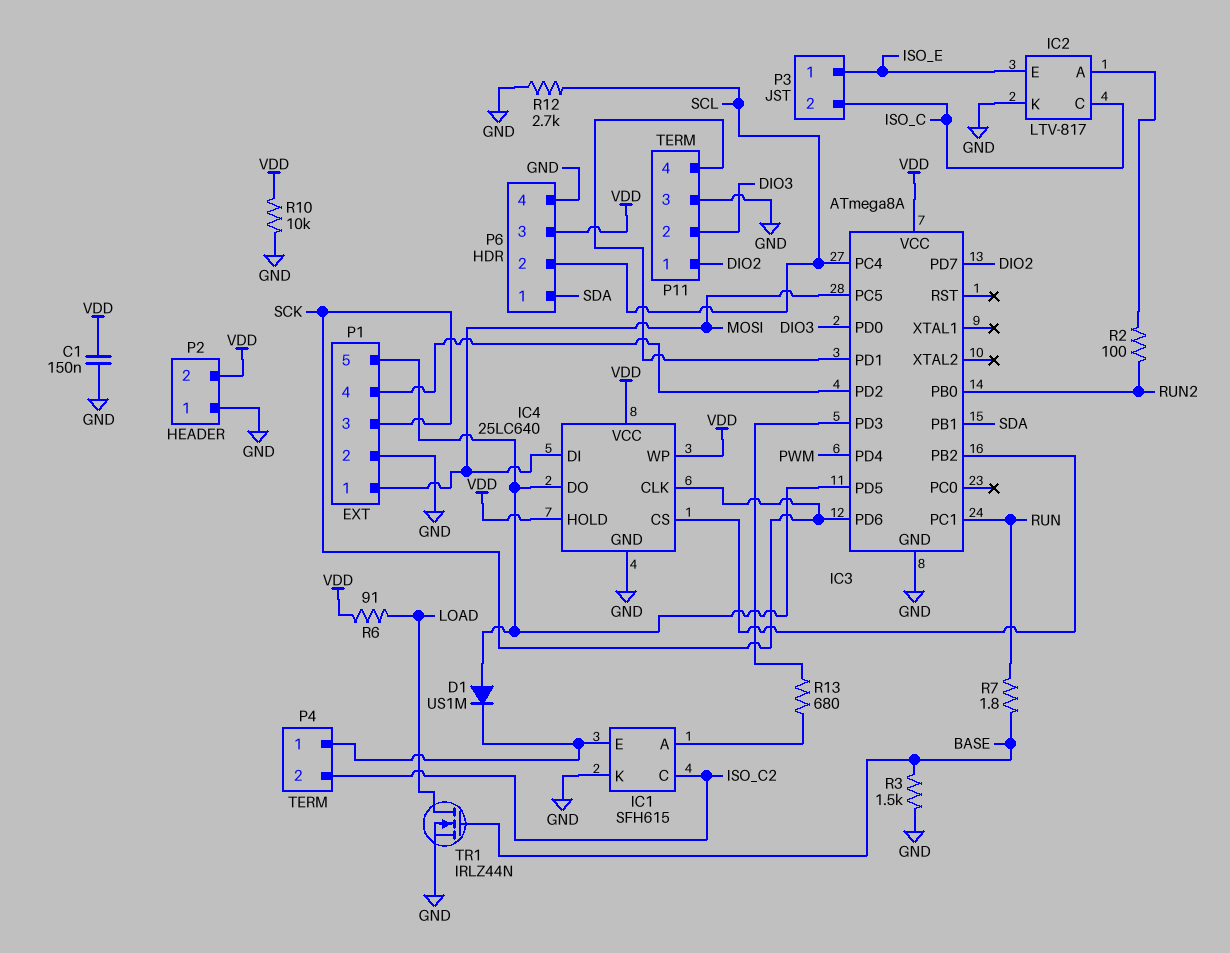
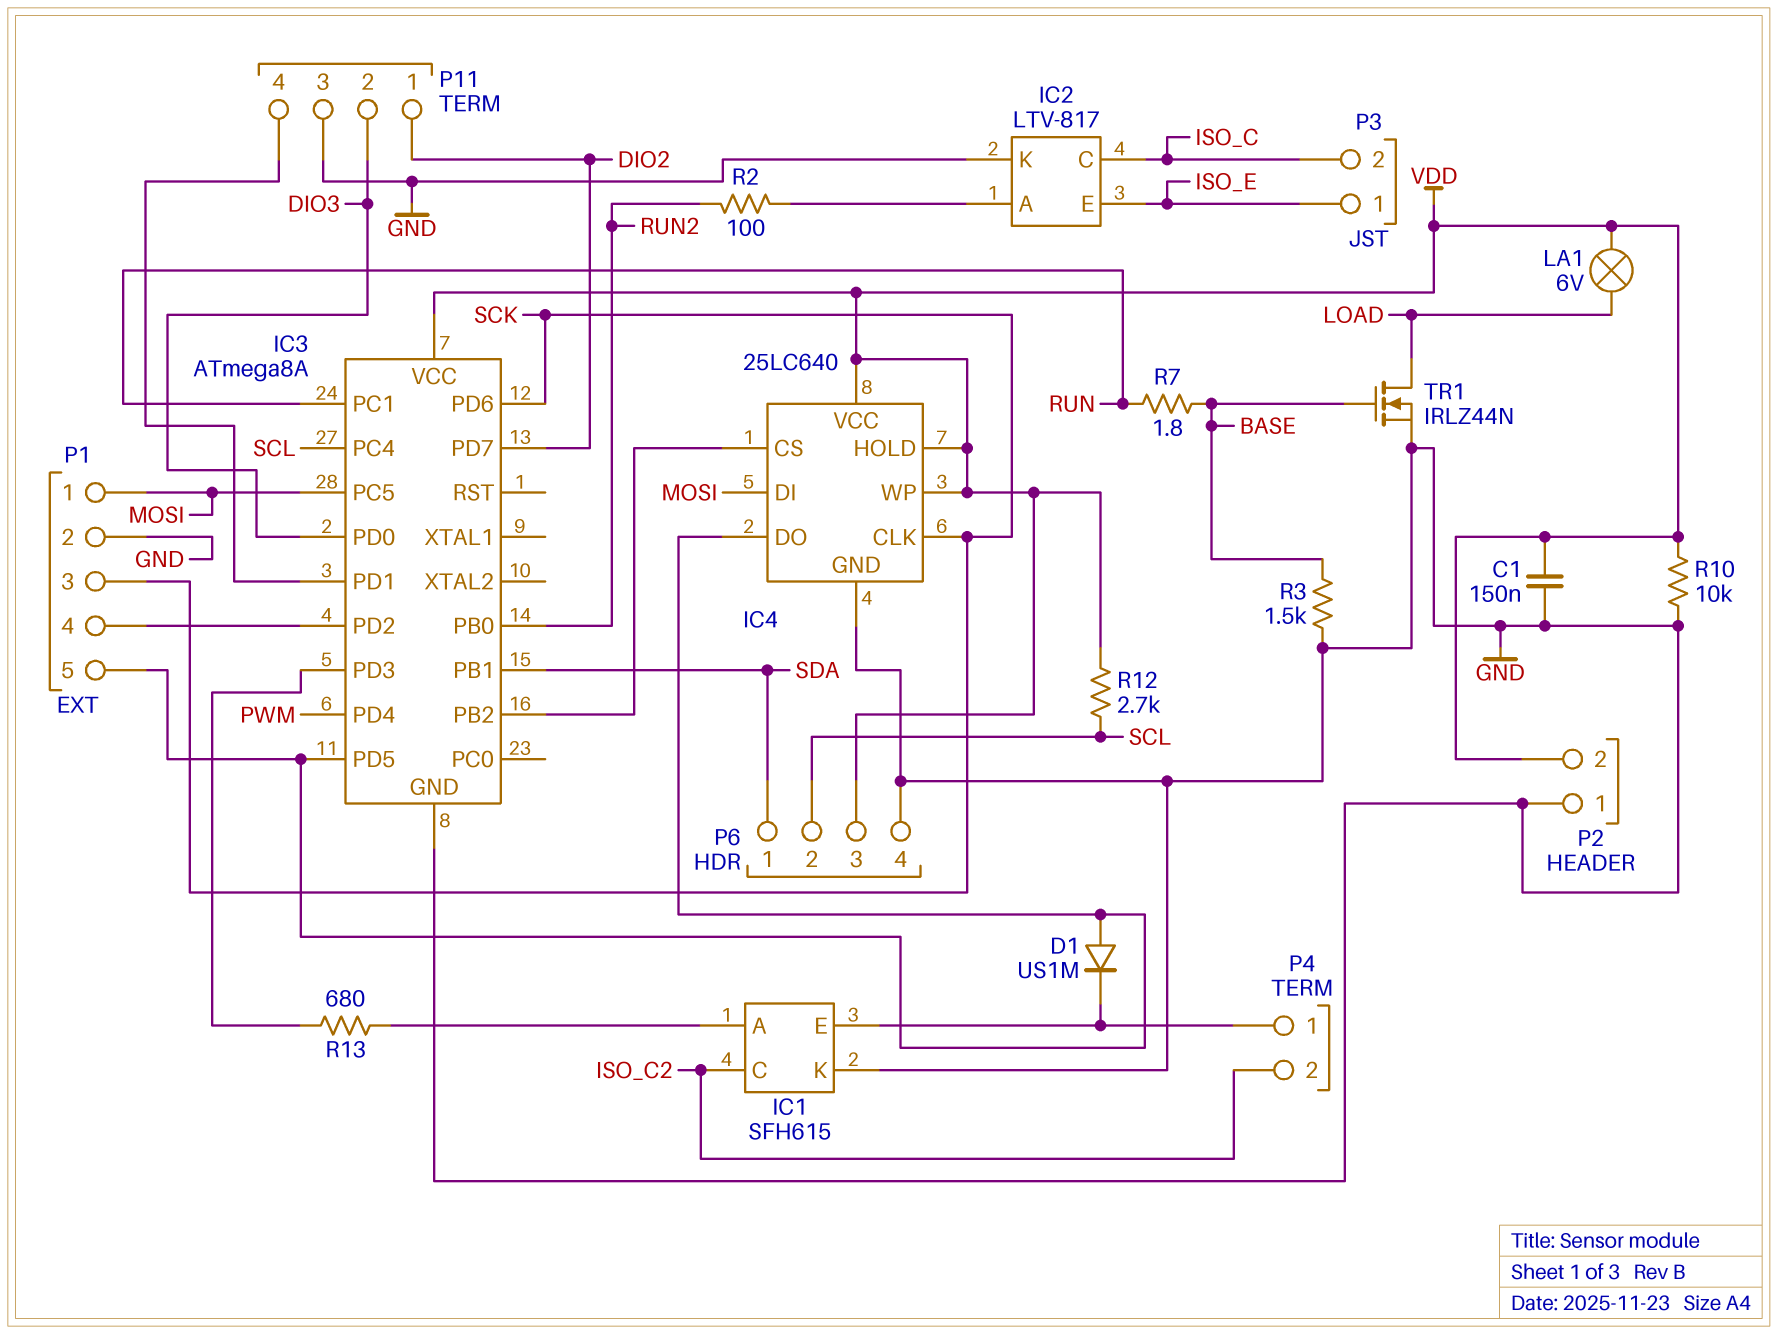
LA1: none -> lamp 6V (LOAD, VDD)
R6: 91 (LOAD, VDD) -> none
R12: 2.7k (GND, SCL) -> 2.7k (SCL, VDD)

